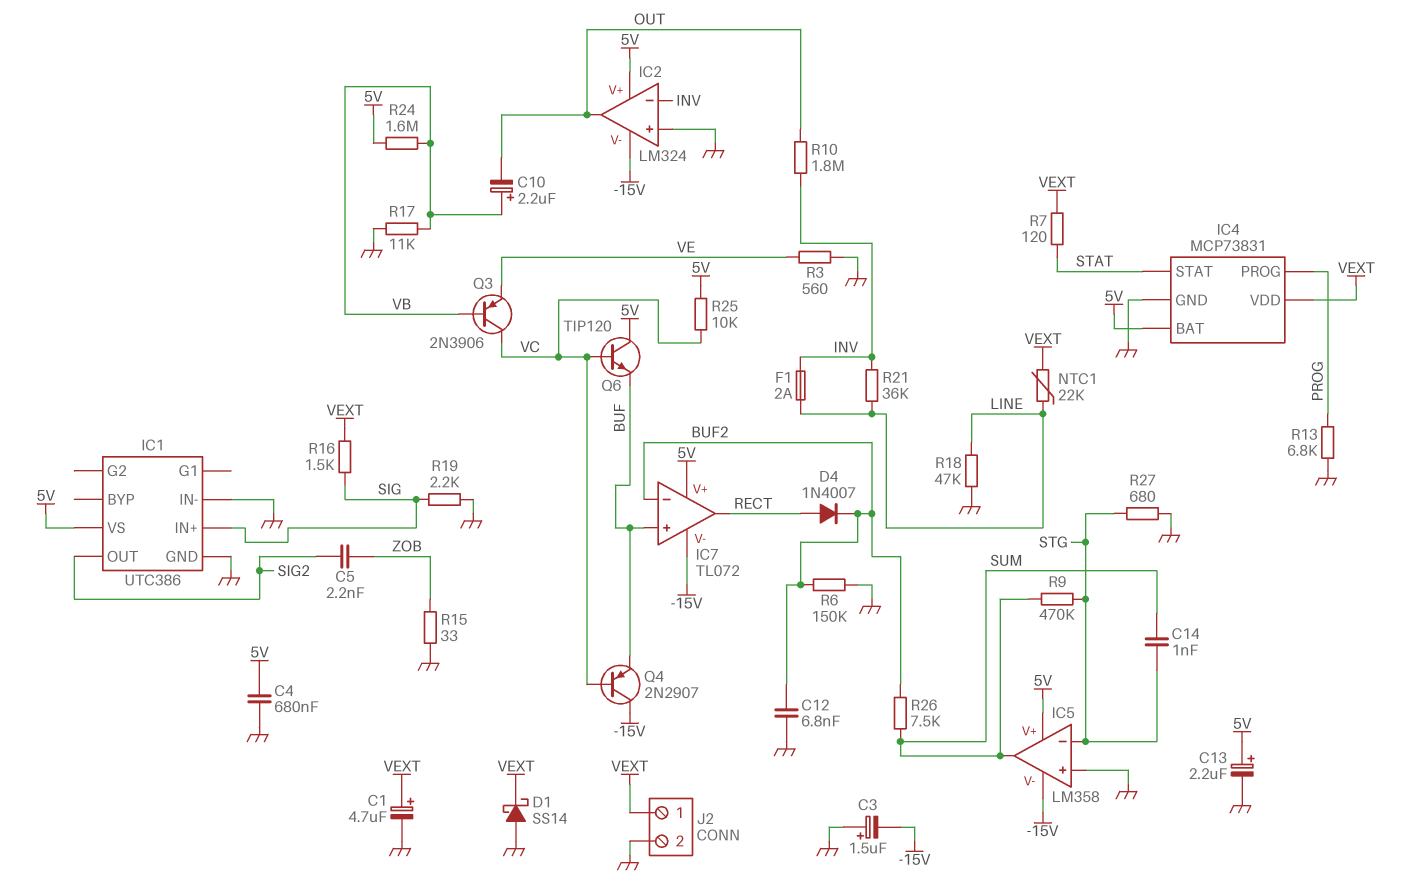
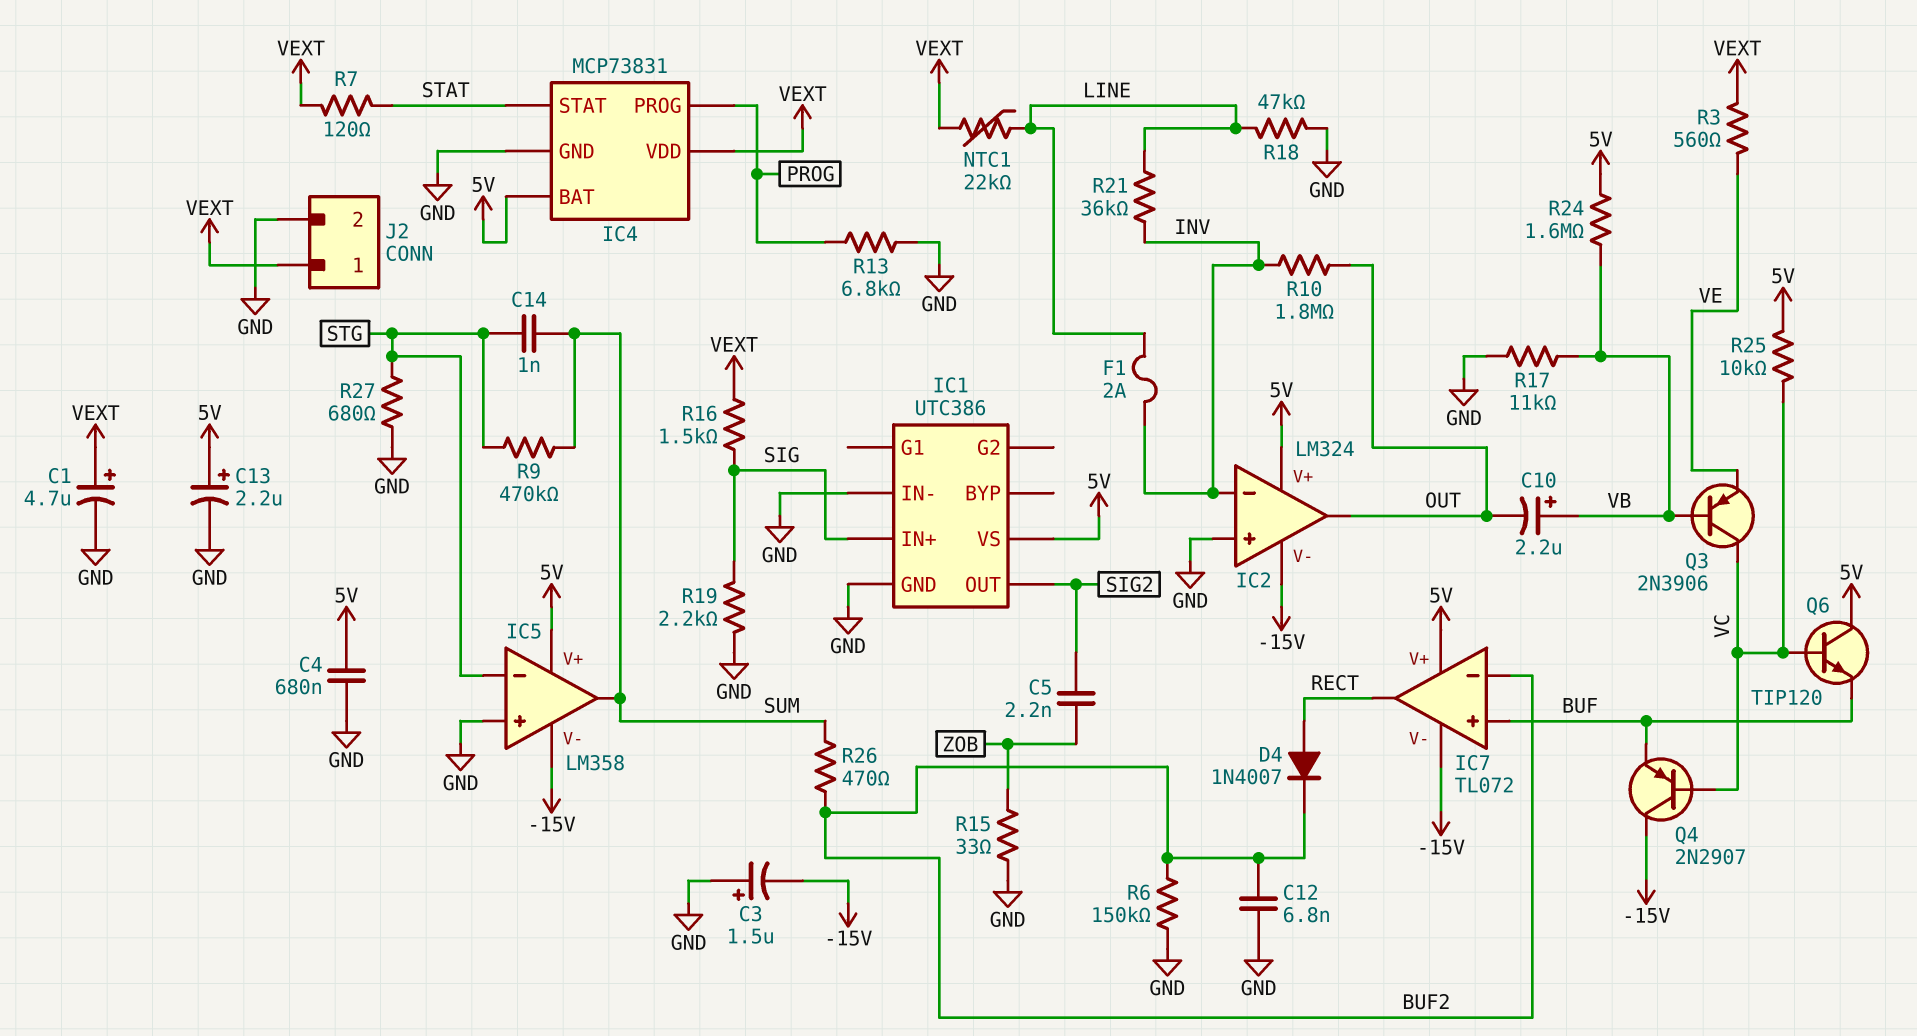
D1: schottky SS14 (A GND, K VEXT) -> none
R3: 560 (GND, VE) -> 560 (VE, VEXT)
R26: 7.5k (BUF2, SUM) -> 470 (BUF2, SUM)

